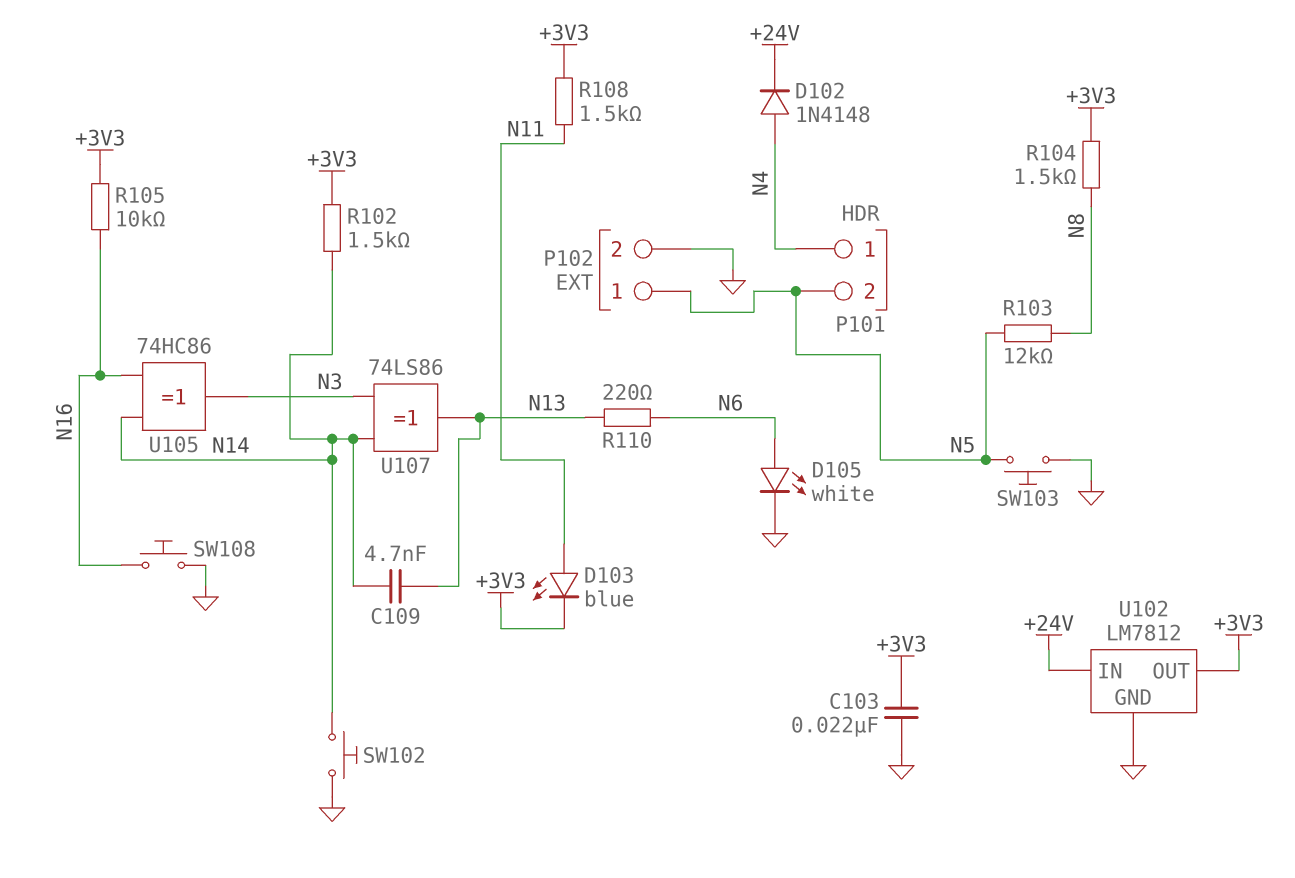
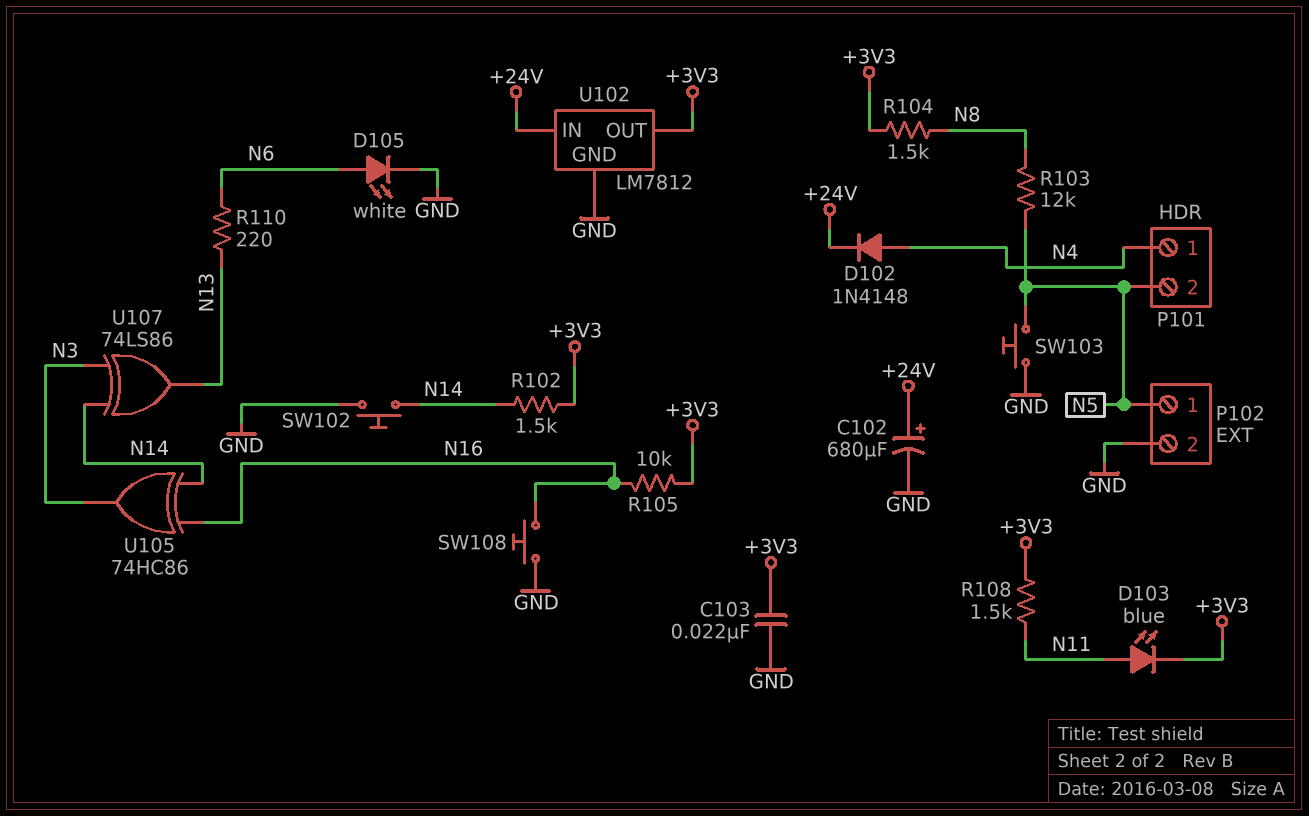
C102: none -> 680uF (plus +24V, minus GND)
C109: 4.7nF (N13, N14) -> none

